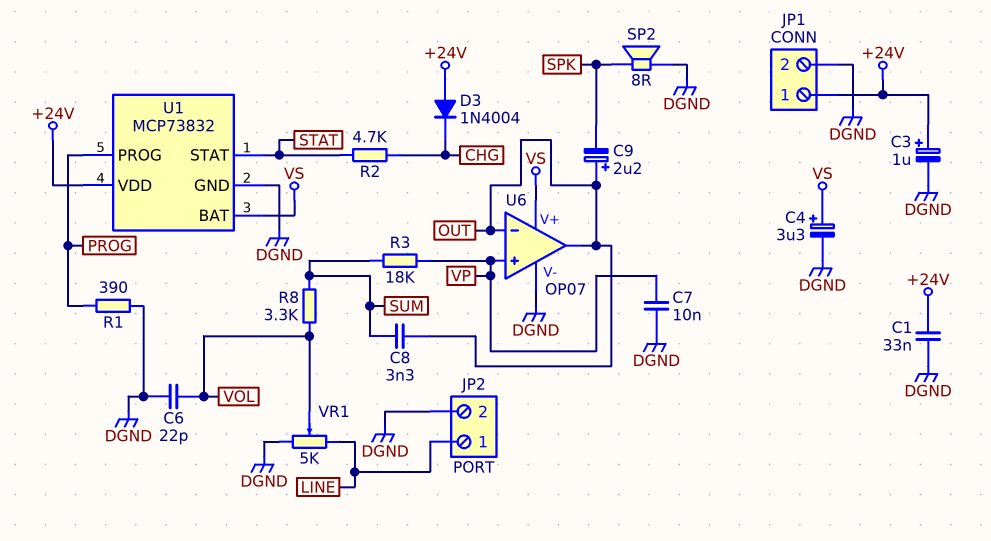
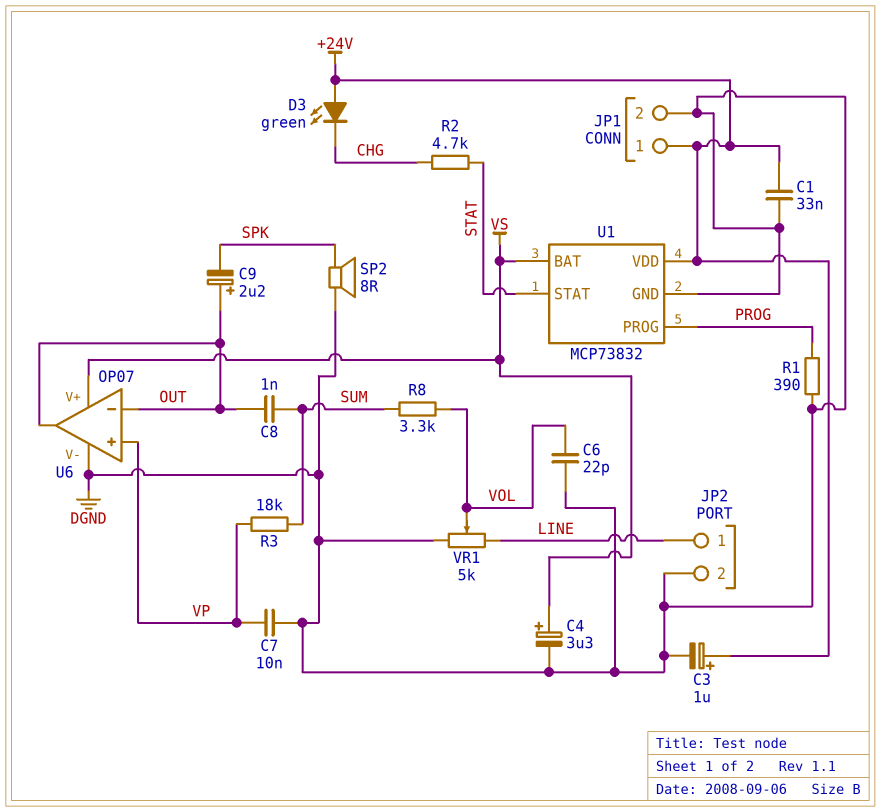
C8: 3.3nF (OUT, SUM) -> 1nF (OUT, SUM)
D3: diode 1N4004 (A +24V, K CHG) -> LED green (A +24V, K CHG)

